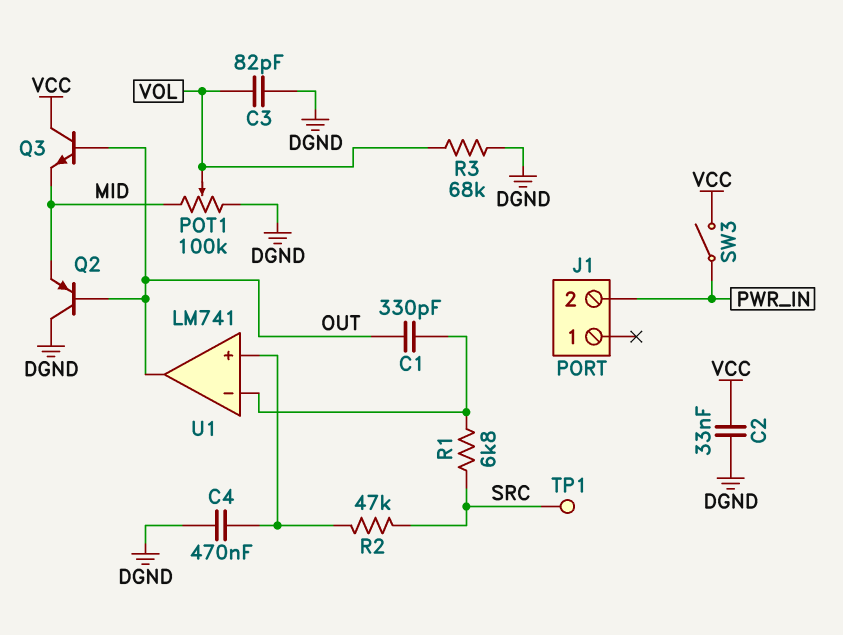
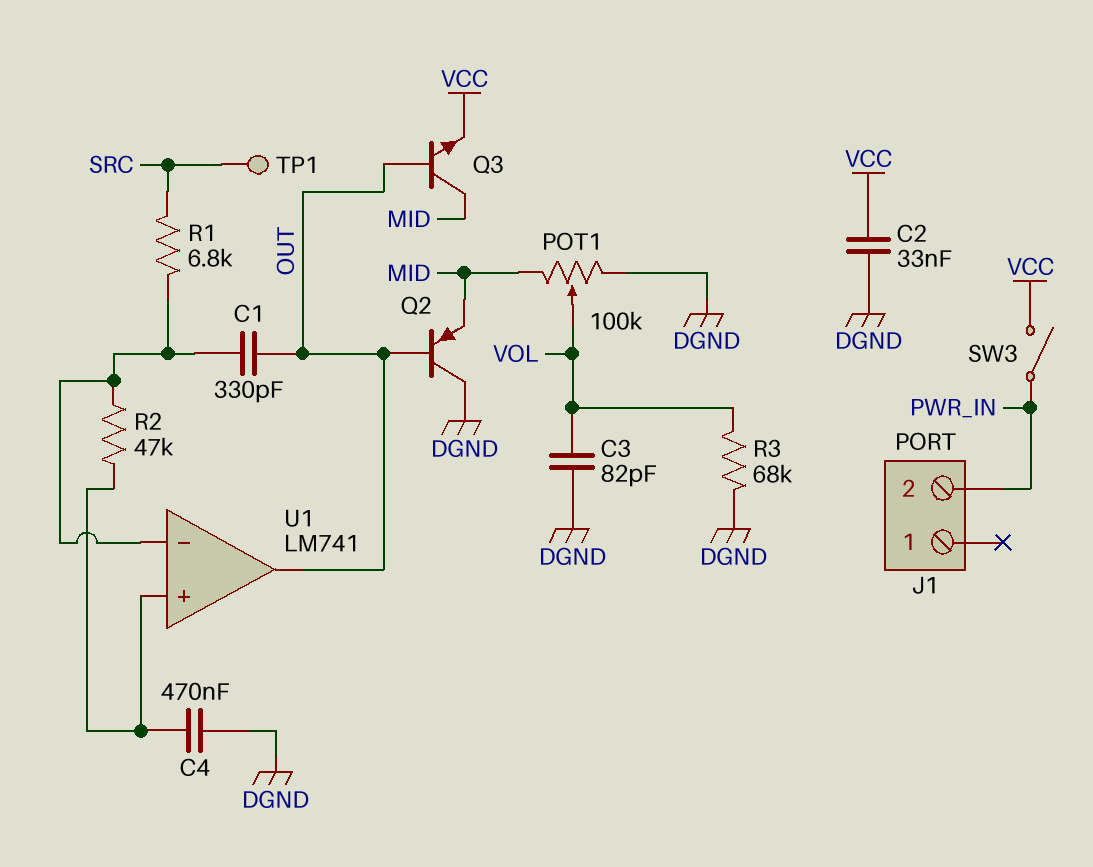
Q3: NPN (B OUT, C VCC, E MID) -> NPN (B OUT, C MID, E VCC)
R2: 47k (SRC, U1/in+) -> 47k (U1/in+, U1/in-)

